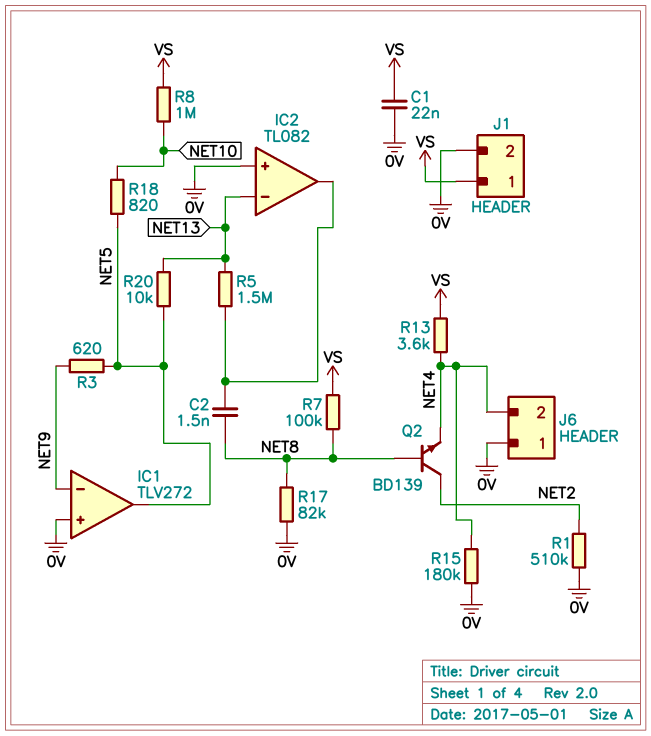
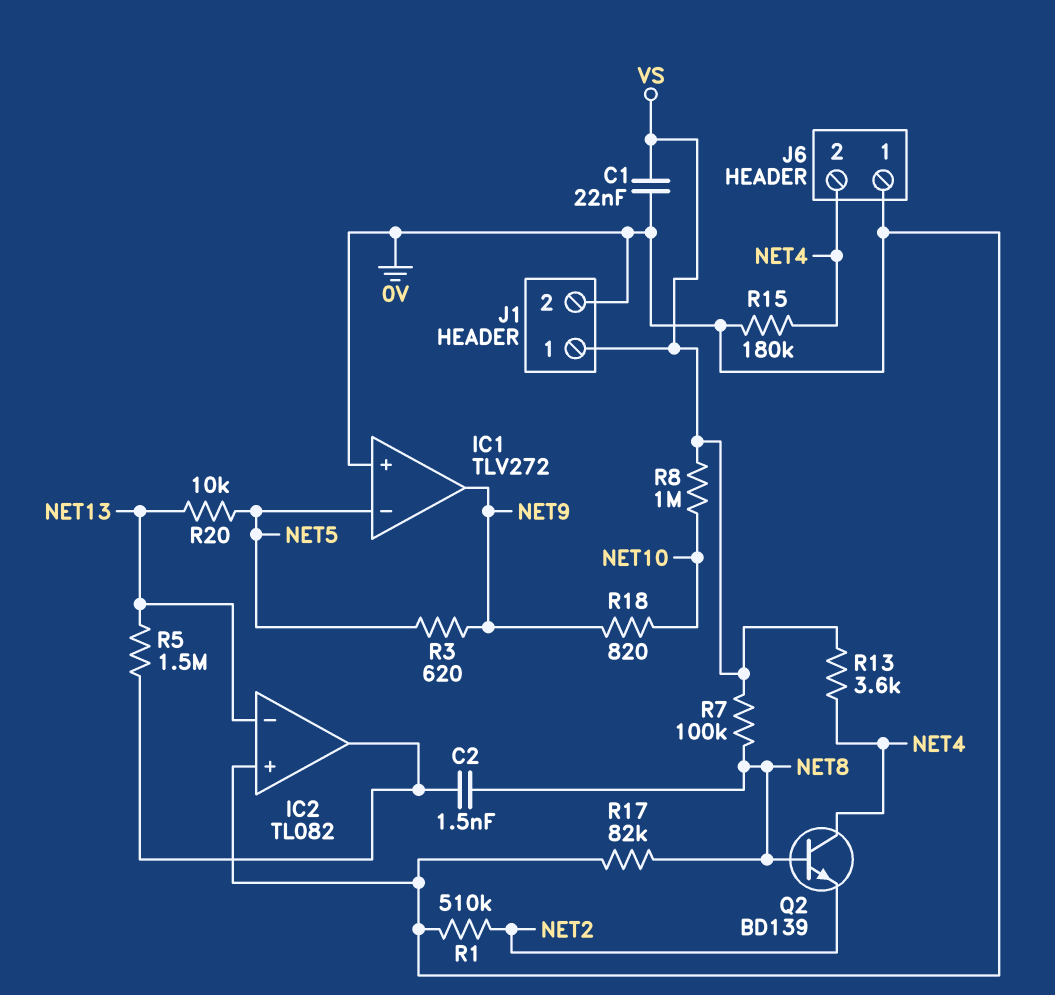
IC1 pin in-: NET9 -> NET5
IC1 pin out: NET5 -> NET9
Q2: NPN BD139 (B NET8, C NET2, E NET4) -> NPN BD139 (B NET8, C NET4, E NET2)
R18: 820 (NET5, NET10) -> 820 (NET9, NET10)

